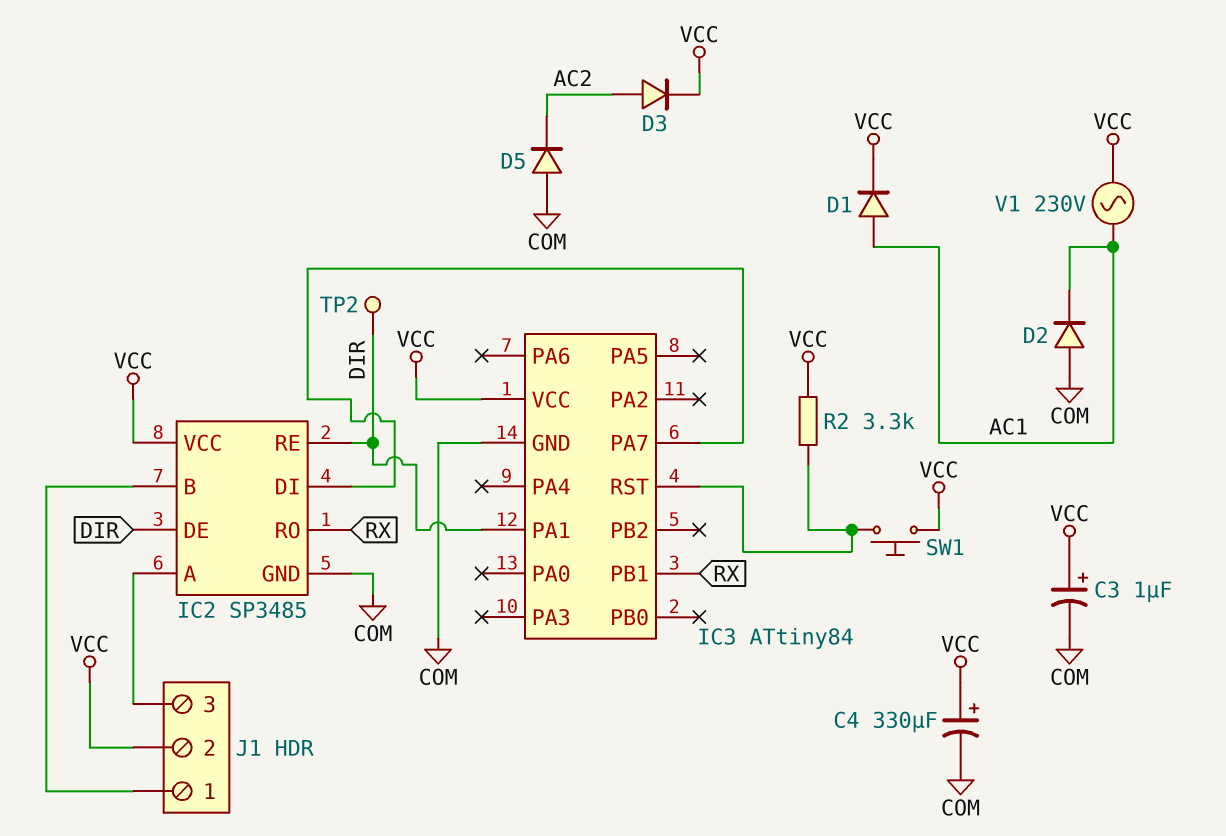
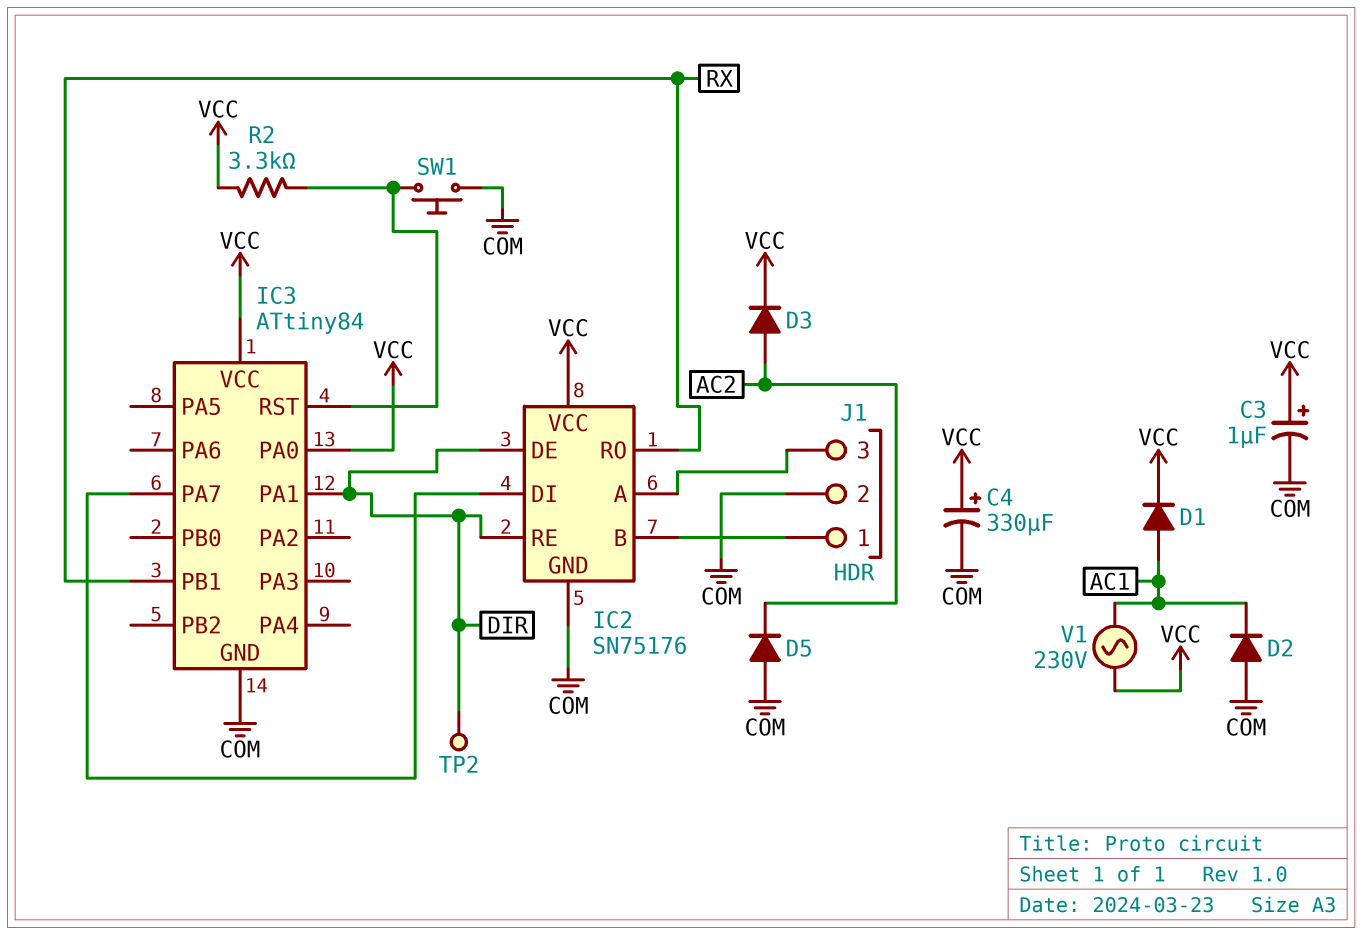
IC2: SP3485 -> SN75176
IC3 pin PA0: none -> VCC
J1 pin 2: VCC -> COM
SW1: button (IC3/RST, VCC) -> button (COM, IC3/RST)

